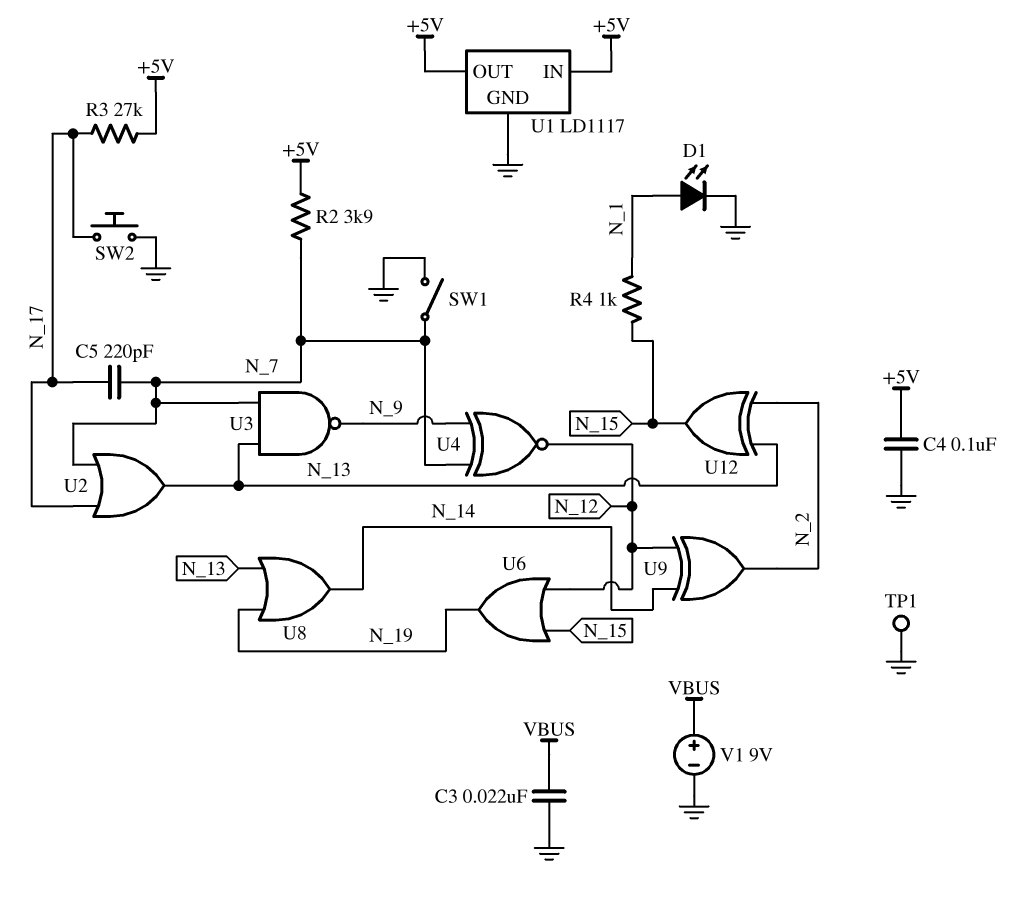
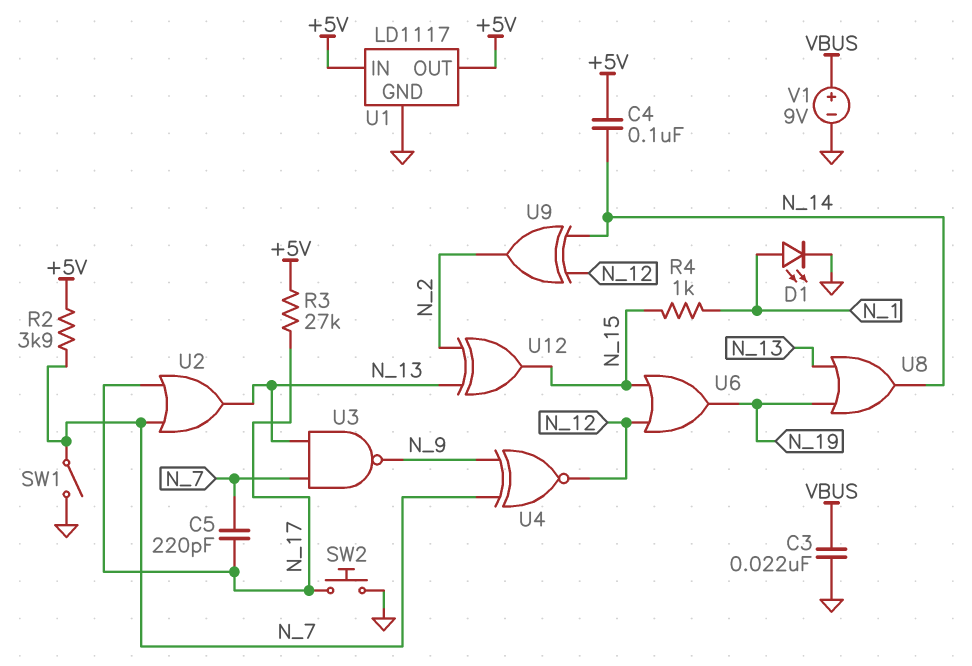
C4: 100nF (+5V, GND) -> 100nF (+5V, N_14)
TP1: test point (GND) -> none

